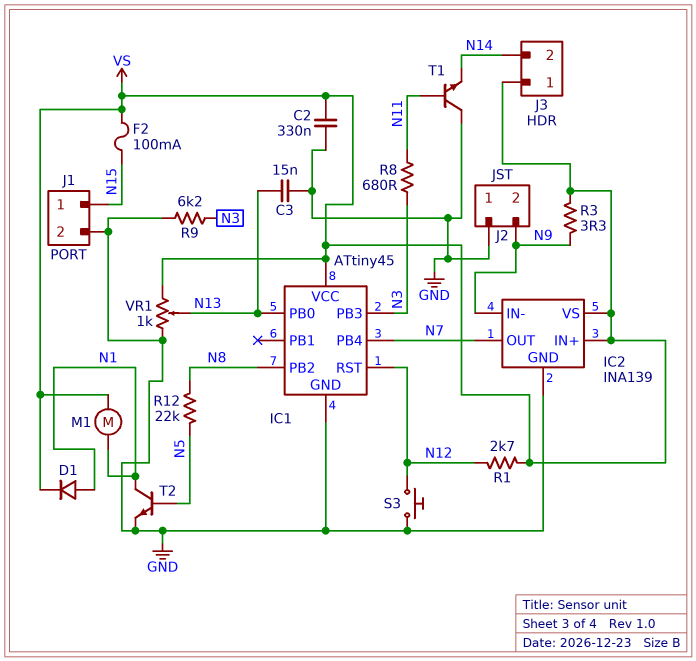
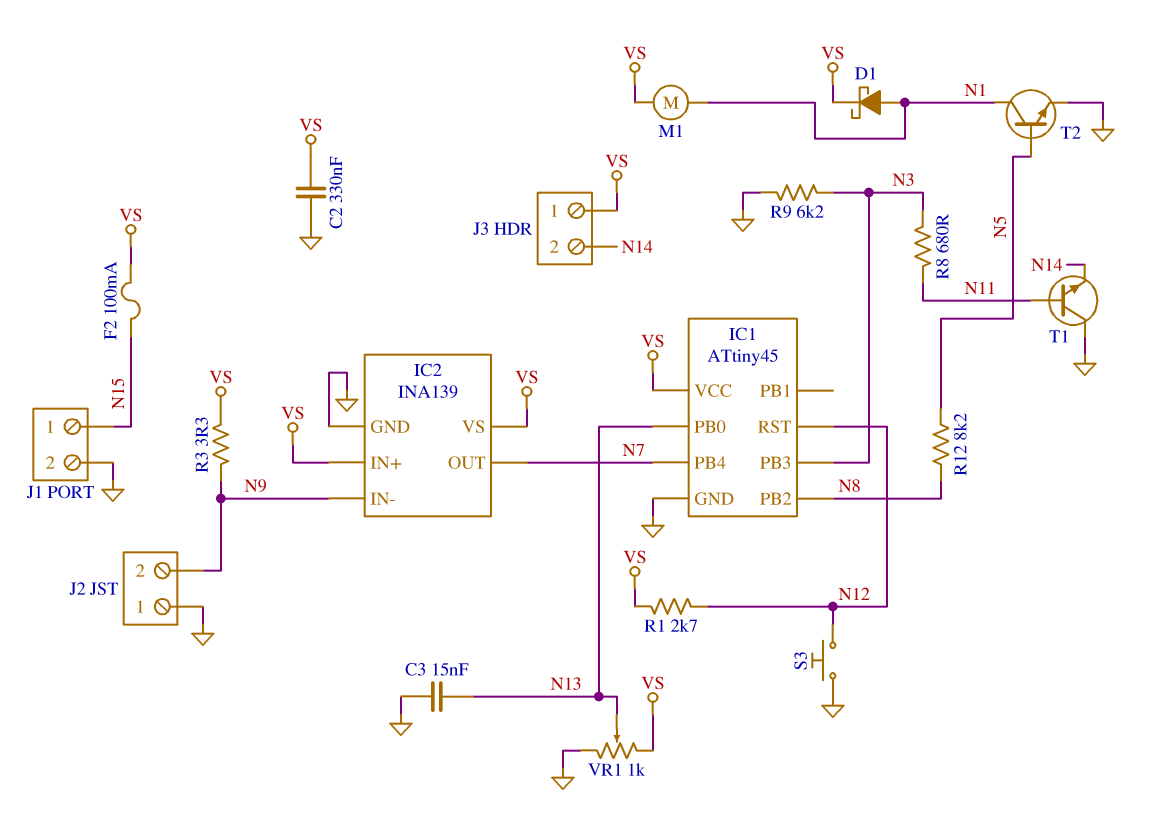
D1: diode (A N1, K VS) -> schottky (A N1, K VS)
R12: 22k (N5, N8) -> 8.2k (N5, N8)

